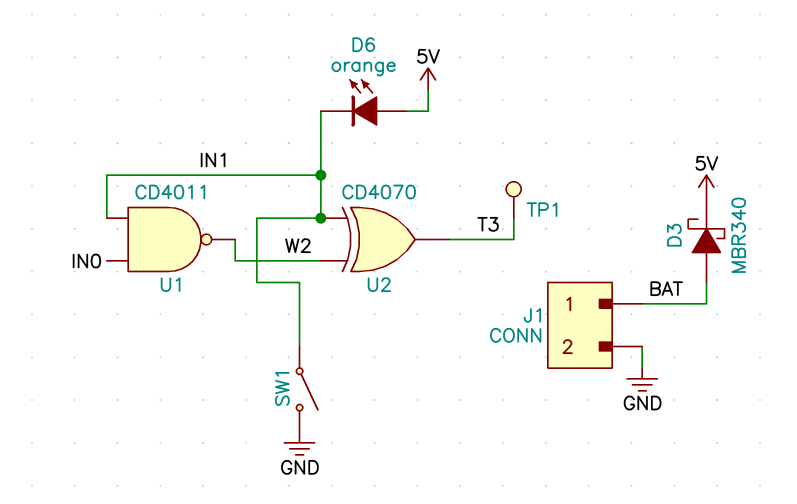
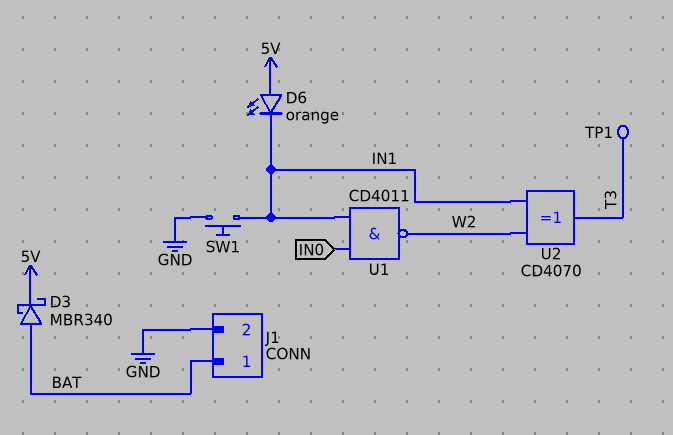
SW1: switch (GND, IN1) -> button (GND, IN1)

